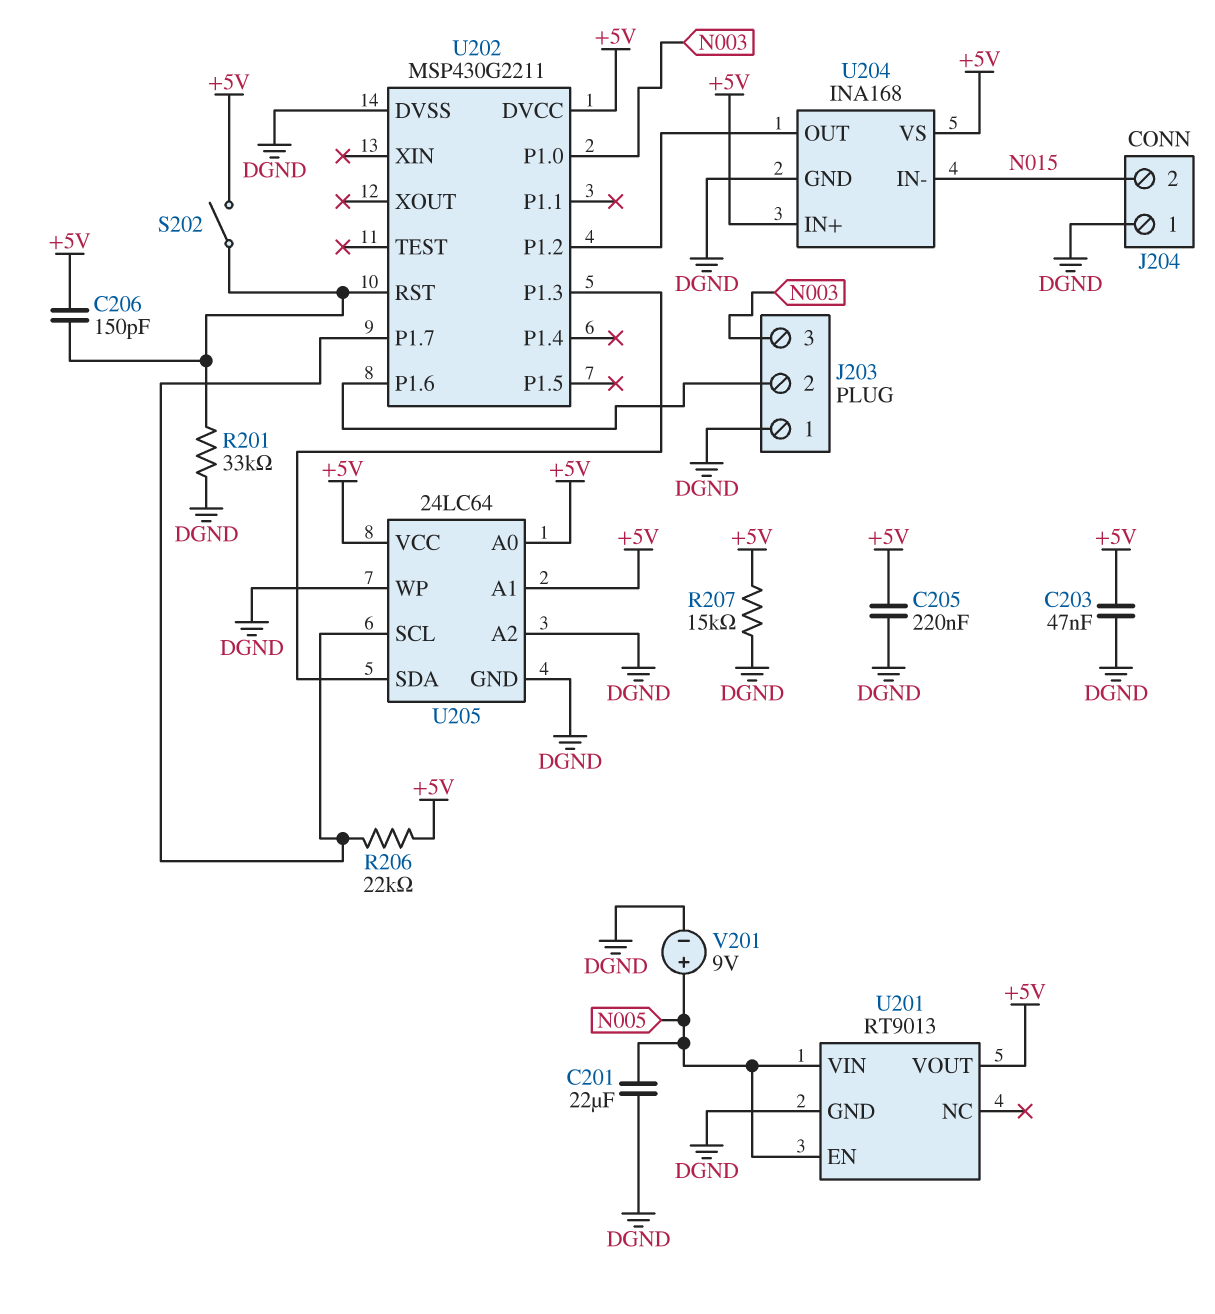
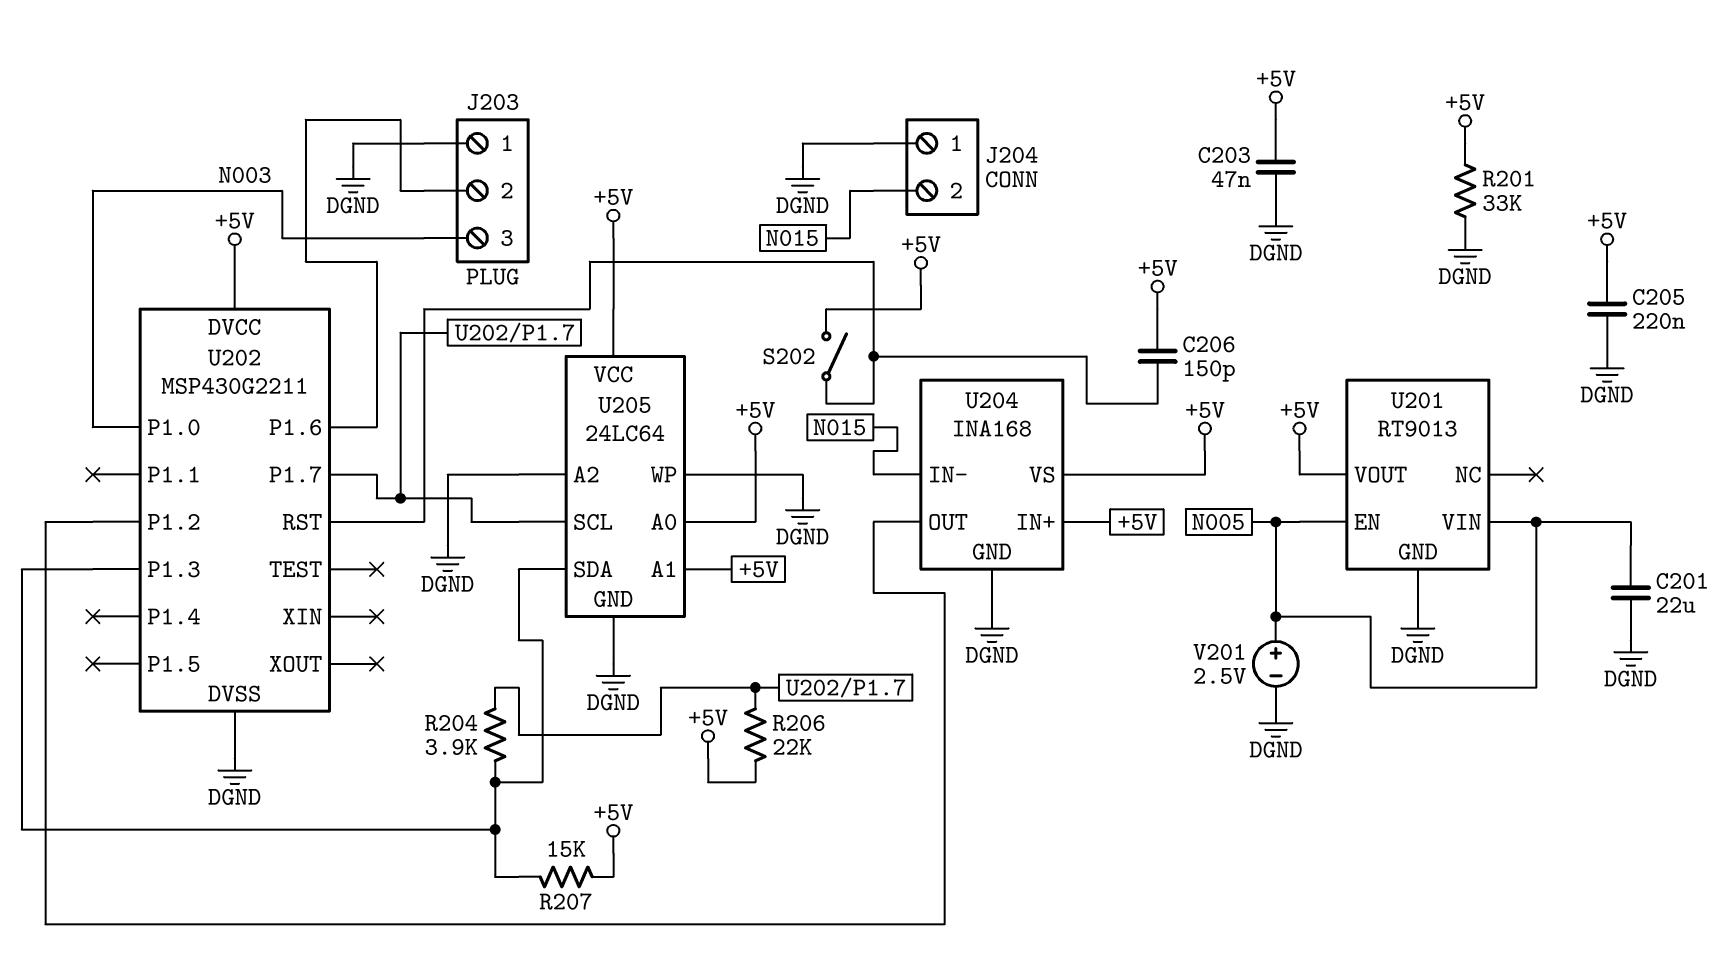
R201: 33k (DGND, U202/RST) -> 33k (+5V, DGND)
R204: none -> 3.9k (U202/P1.3, U202/P1.7)
R207: 15k (+5V, DGND) -> 15k (+5V, U202/P1.3)
V201: 9V (plus N005, minus DGND) -> 2.5V (plus N005, minus DGND)

